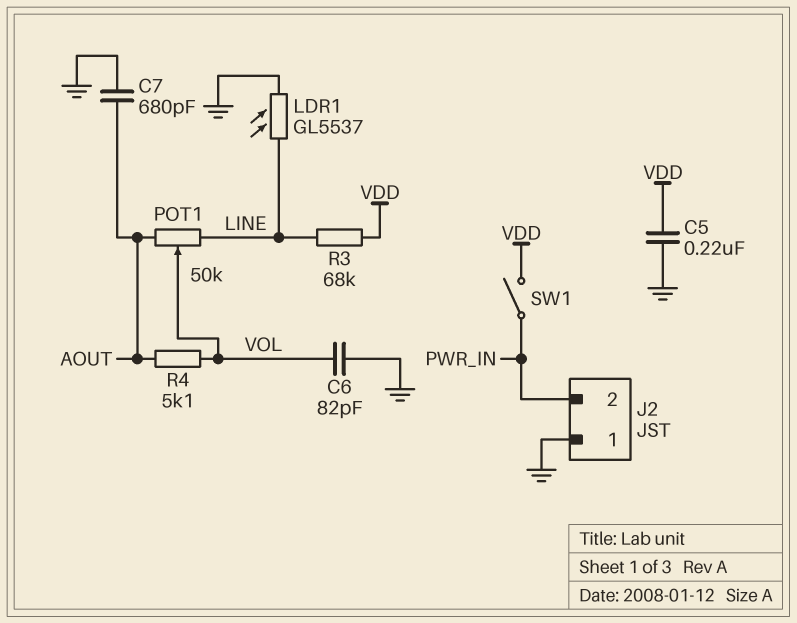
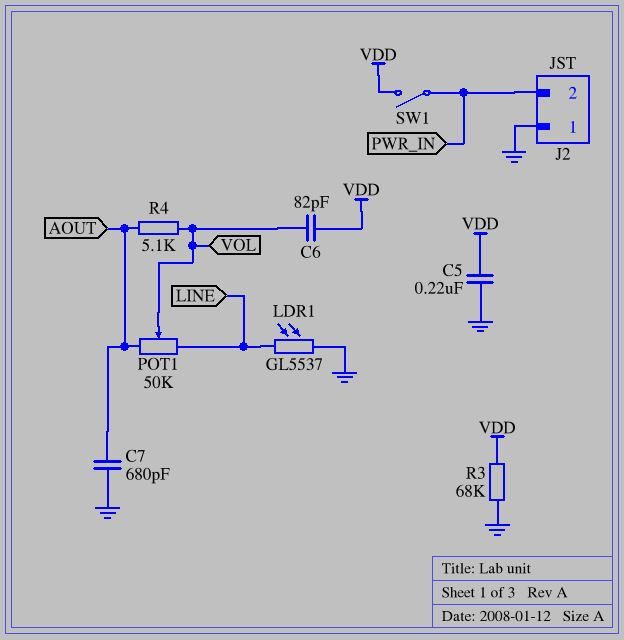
C6: 82pF (GND, VOL) -> 82pF (VDD, VOL)
R3: 68k (LINE, VDD) -> 68k (GND, VDD)

